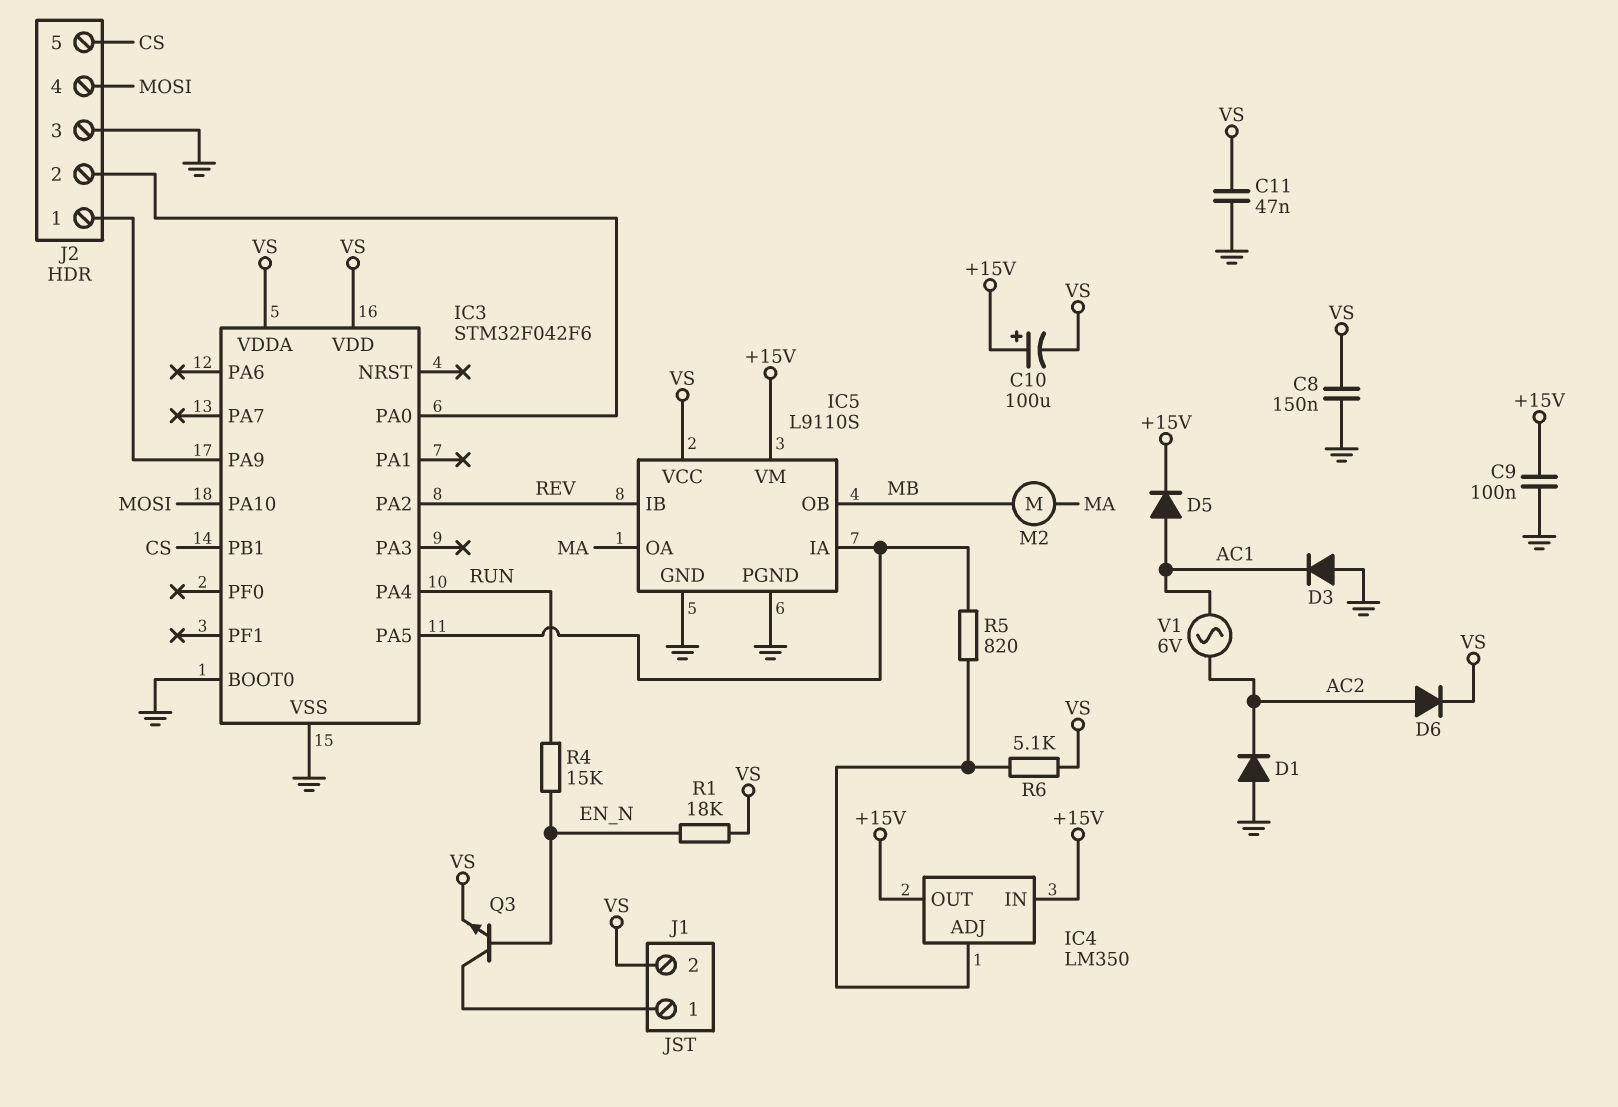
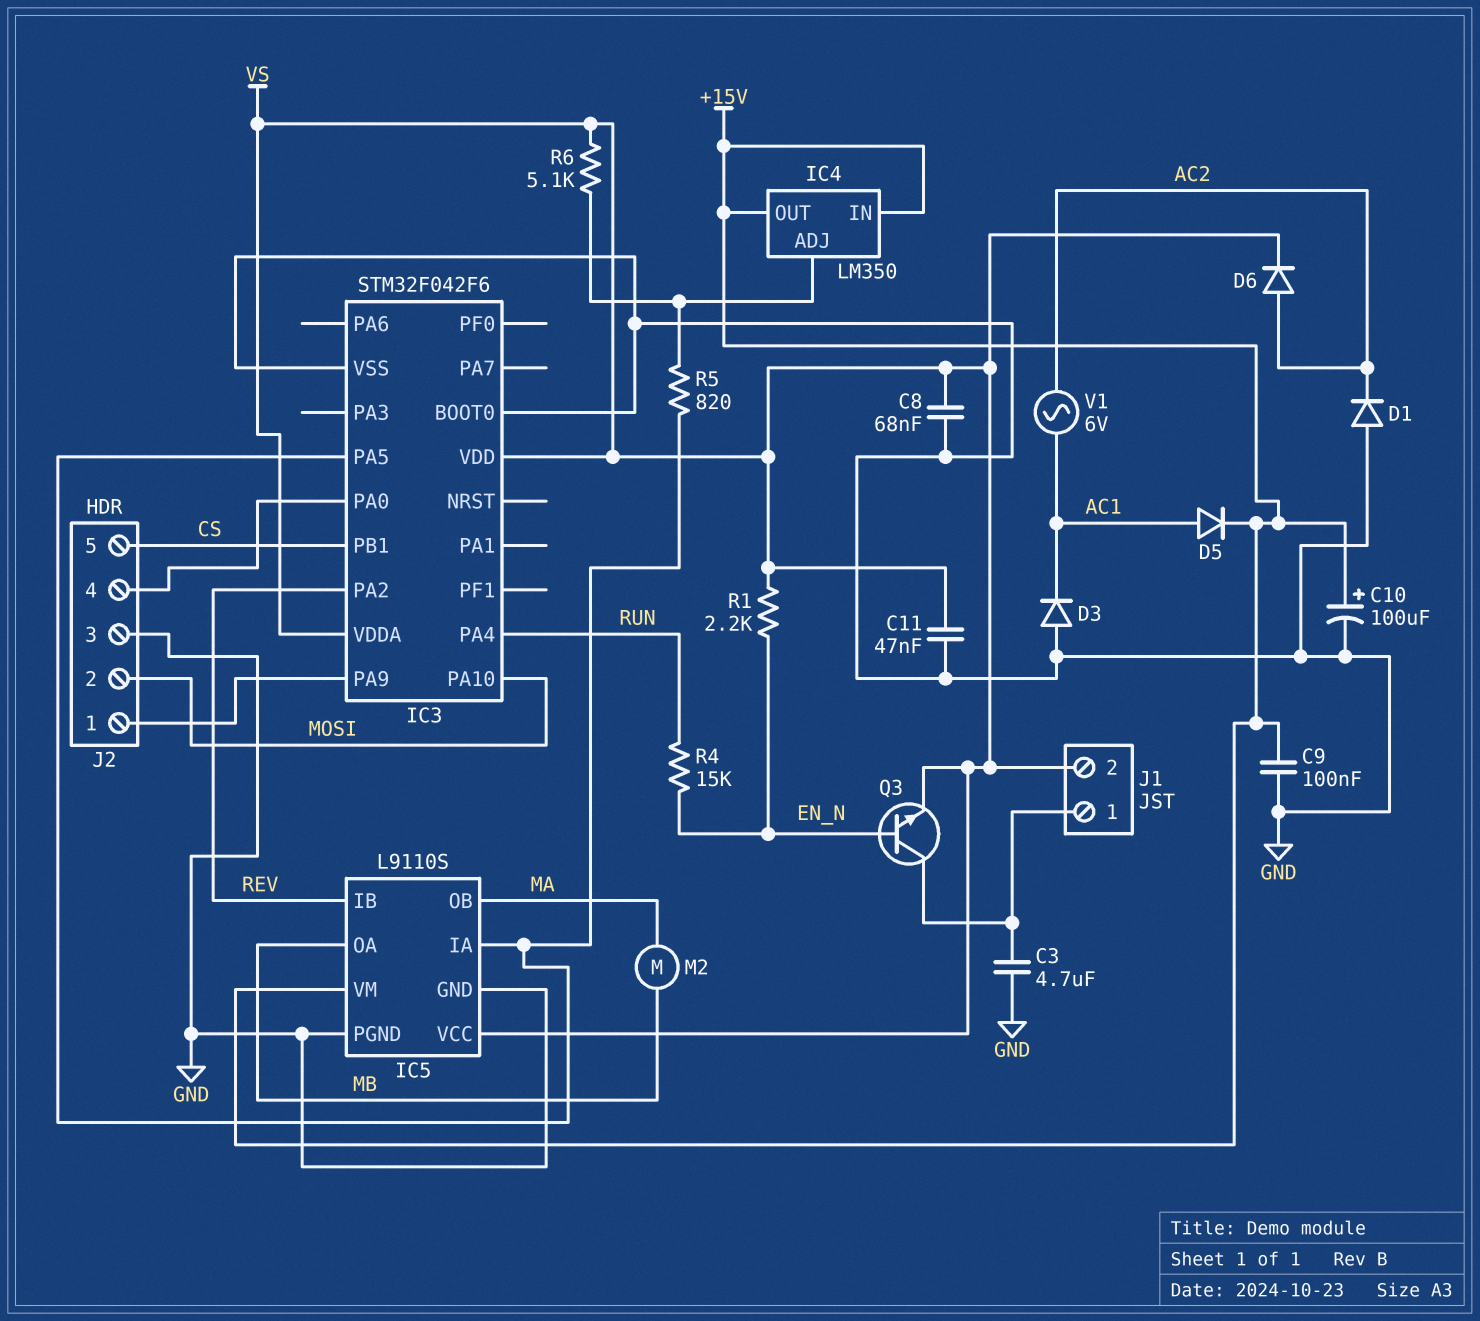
C3: none -> 4.7uF (GND, J1/1)
C8: 150nF (GND, VS) -> 68nF (GND, VS)
C10: 100uF (plus +15V, minus VS) -> 100uF (plus +15V, minus GND)
IC5 pin OA: MA -> MB
IC5 pin OB: MB -> MA
J2 pin 2: IC3/PA0 -> MOSI
J2 pin 4: MOSI -> IC3/PA0
R1: 18k (EN_N, VS) -> 2.2k (EN_N, VS)

